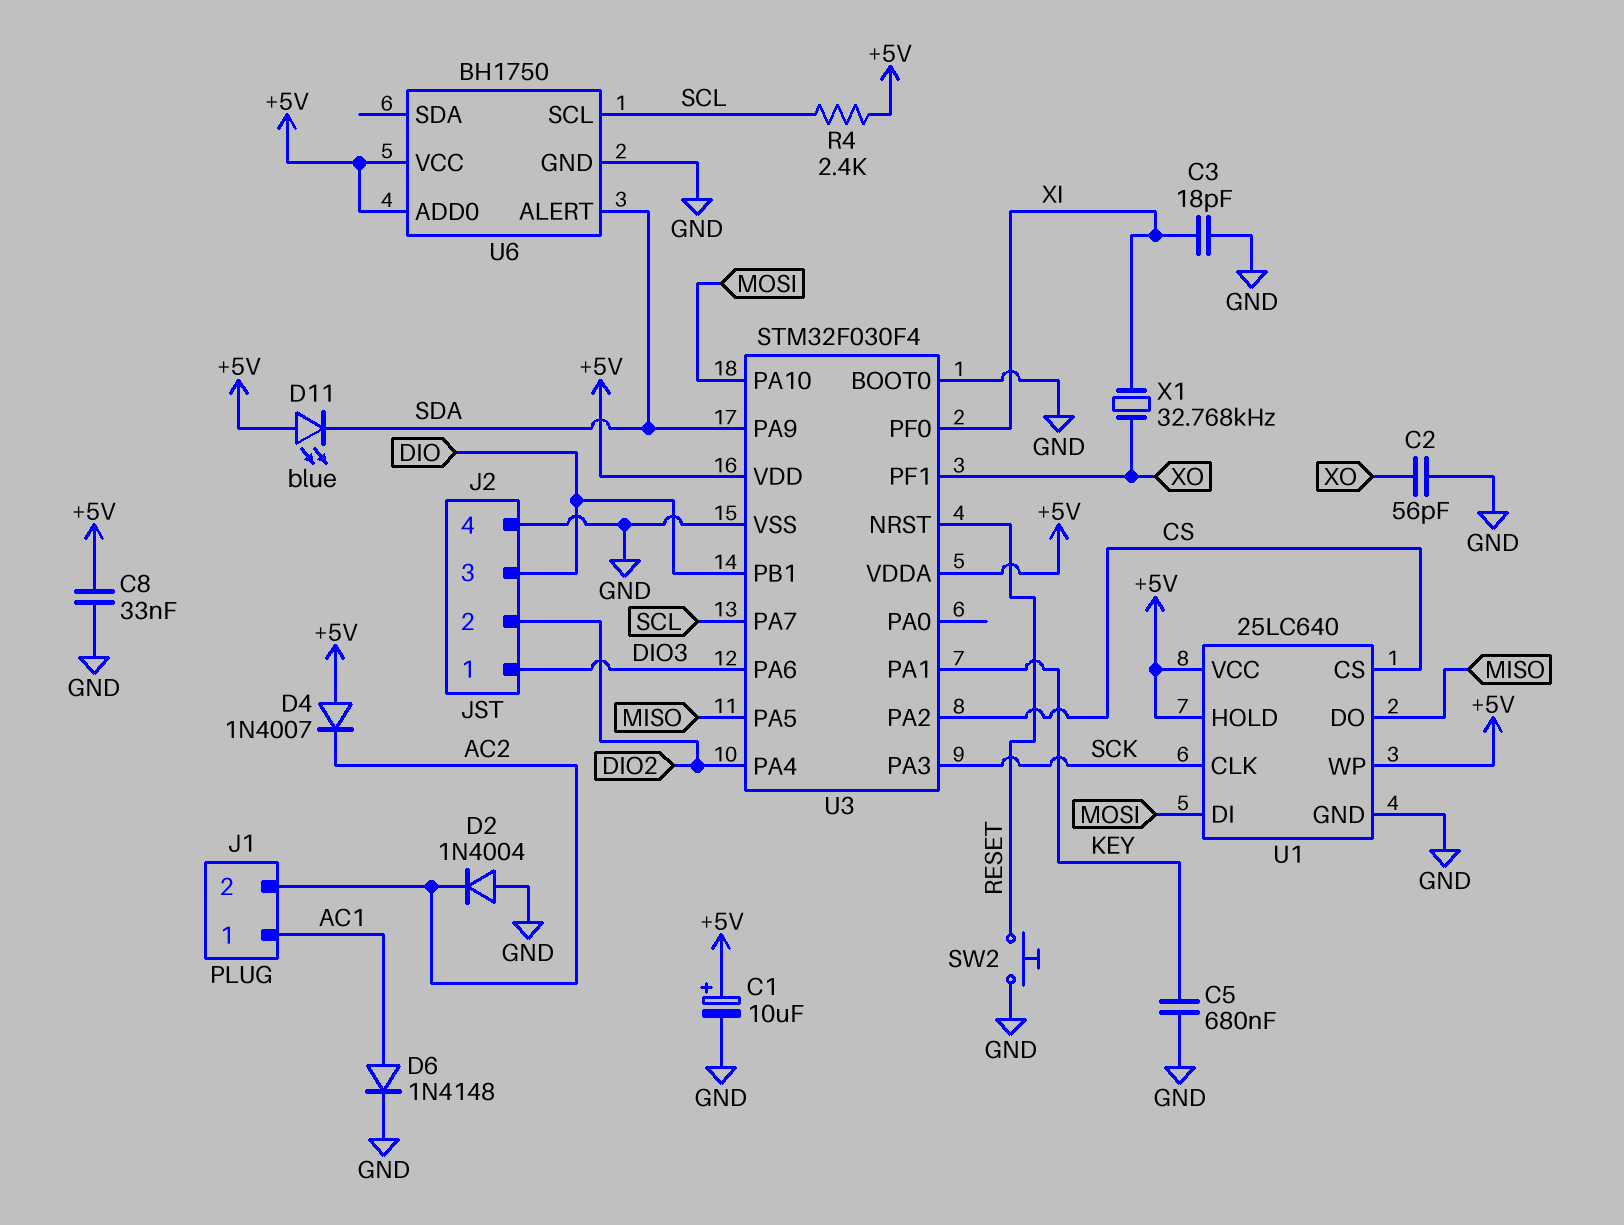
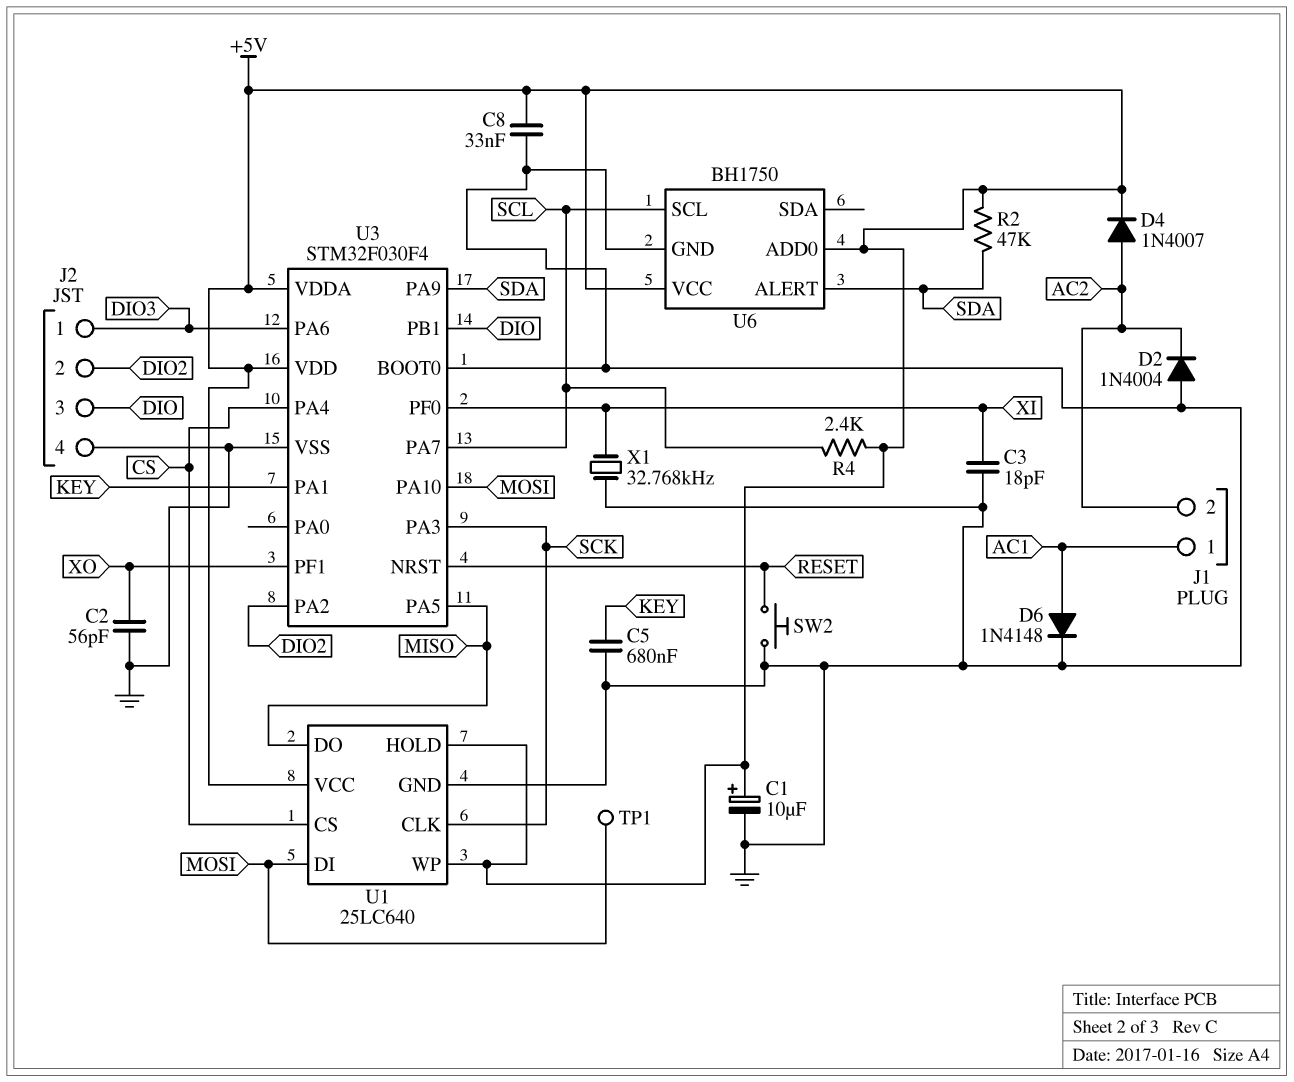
D4: diode 1N4007 (A +5V, K AC2) -> diode 1N4007 (A AC2, K +5V)
D11: LED blue (A +5V, K SDA) -> none
R2: none -> 47k (+5V, SDA)
TP1: none -> test point (MOSI)
U3 pin PA2: CS -> DIO2
U3 pin PA4: DIO2 -> CS
X1: 32.768kHz (XI, XO) -> 32.768kHz (GND, XI)

